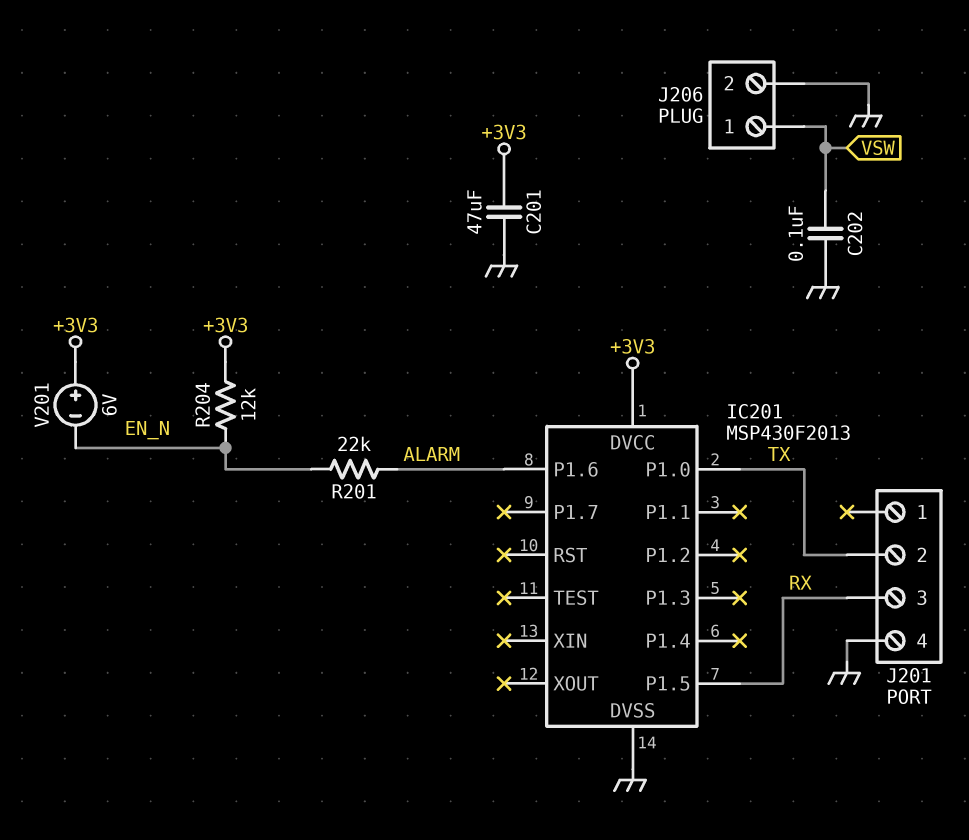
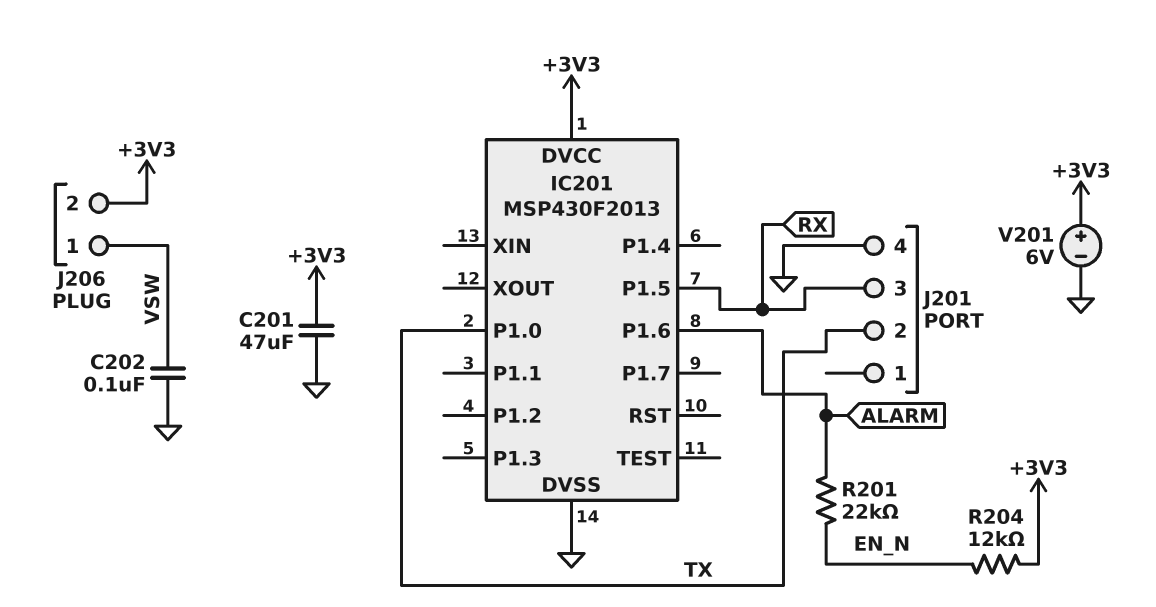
J206 pin 2: GND -> +3V3
V201: 6V (plus +3V3, minus EN_N) -> 6V (plus +3V3, minus GND)

